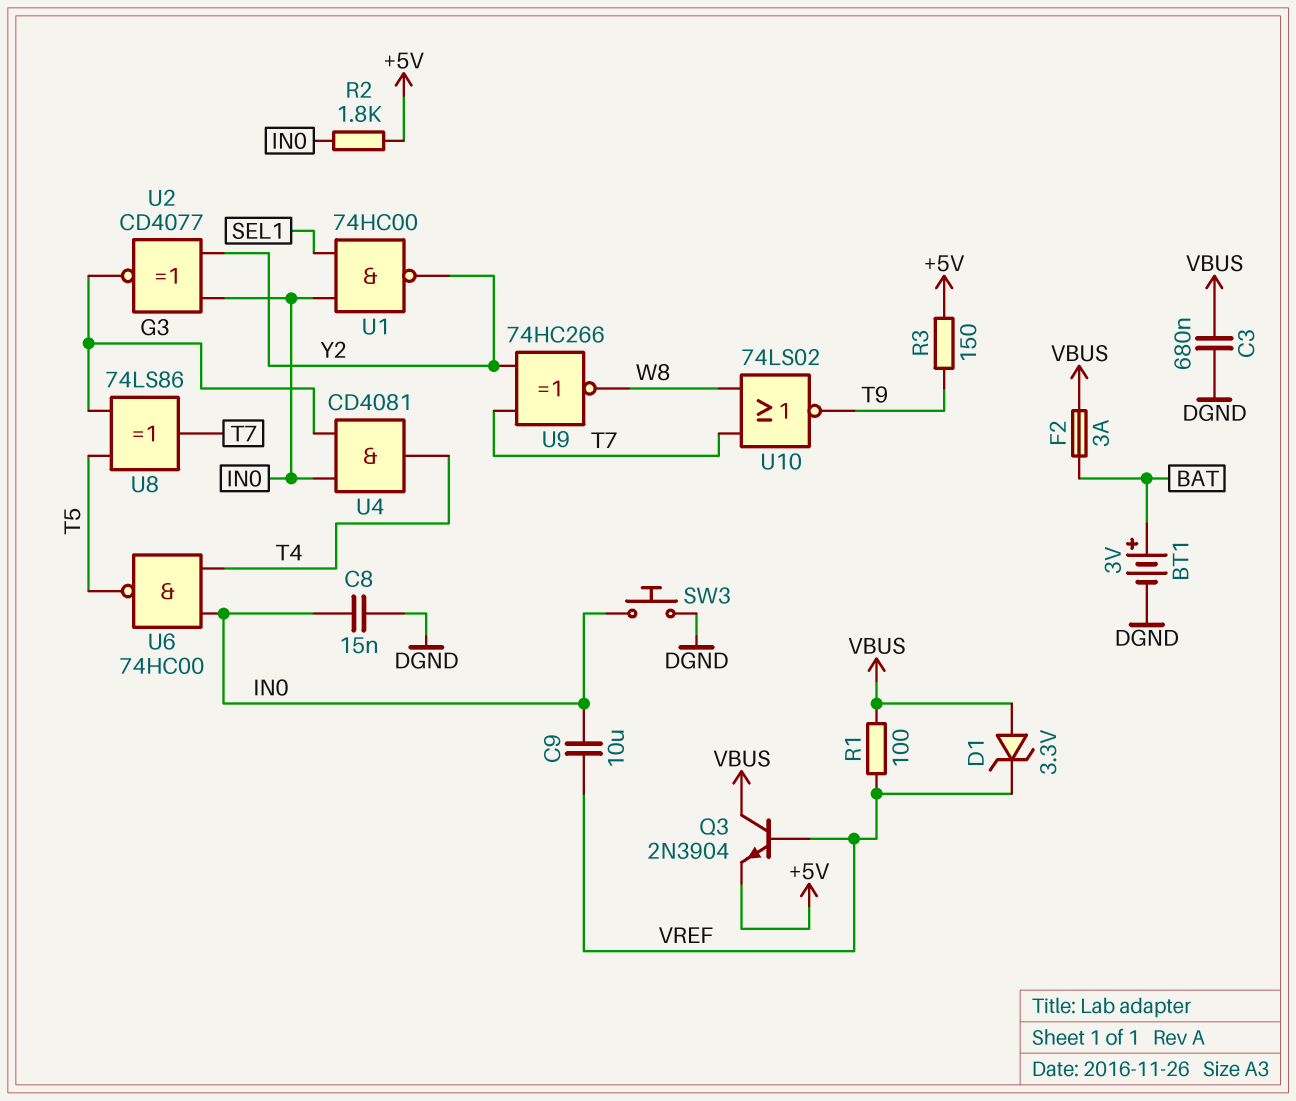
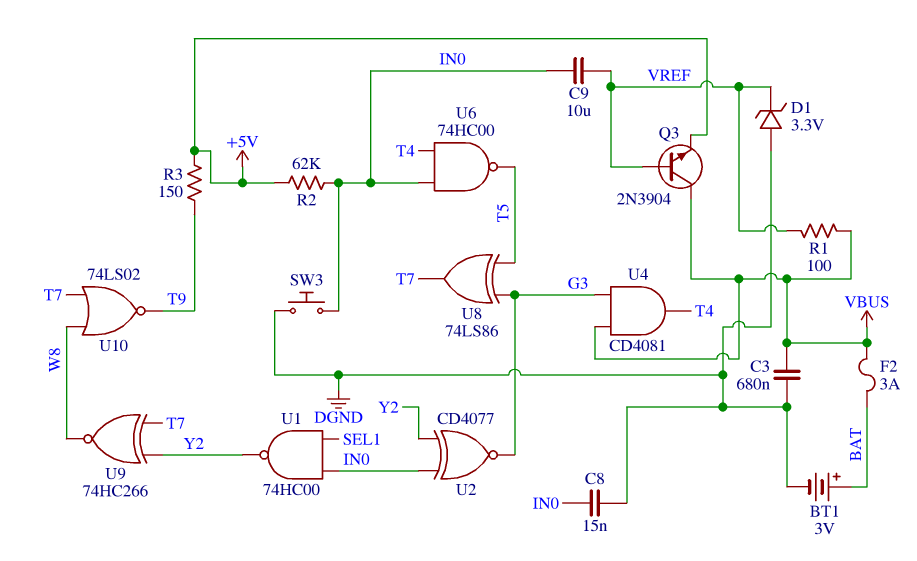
D1: zener 3.3V (A VBUS, K VREF) -> zener 3.3V (A DGND, K VREF)
R2: 1.8k (+5V, IN0) -> 62k (+5V, IN0)
U4: AND CD4081 (in G3, in IN0, out T4) -> AND CD4081 (in G3, in VBUS, out T4)

